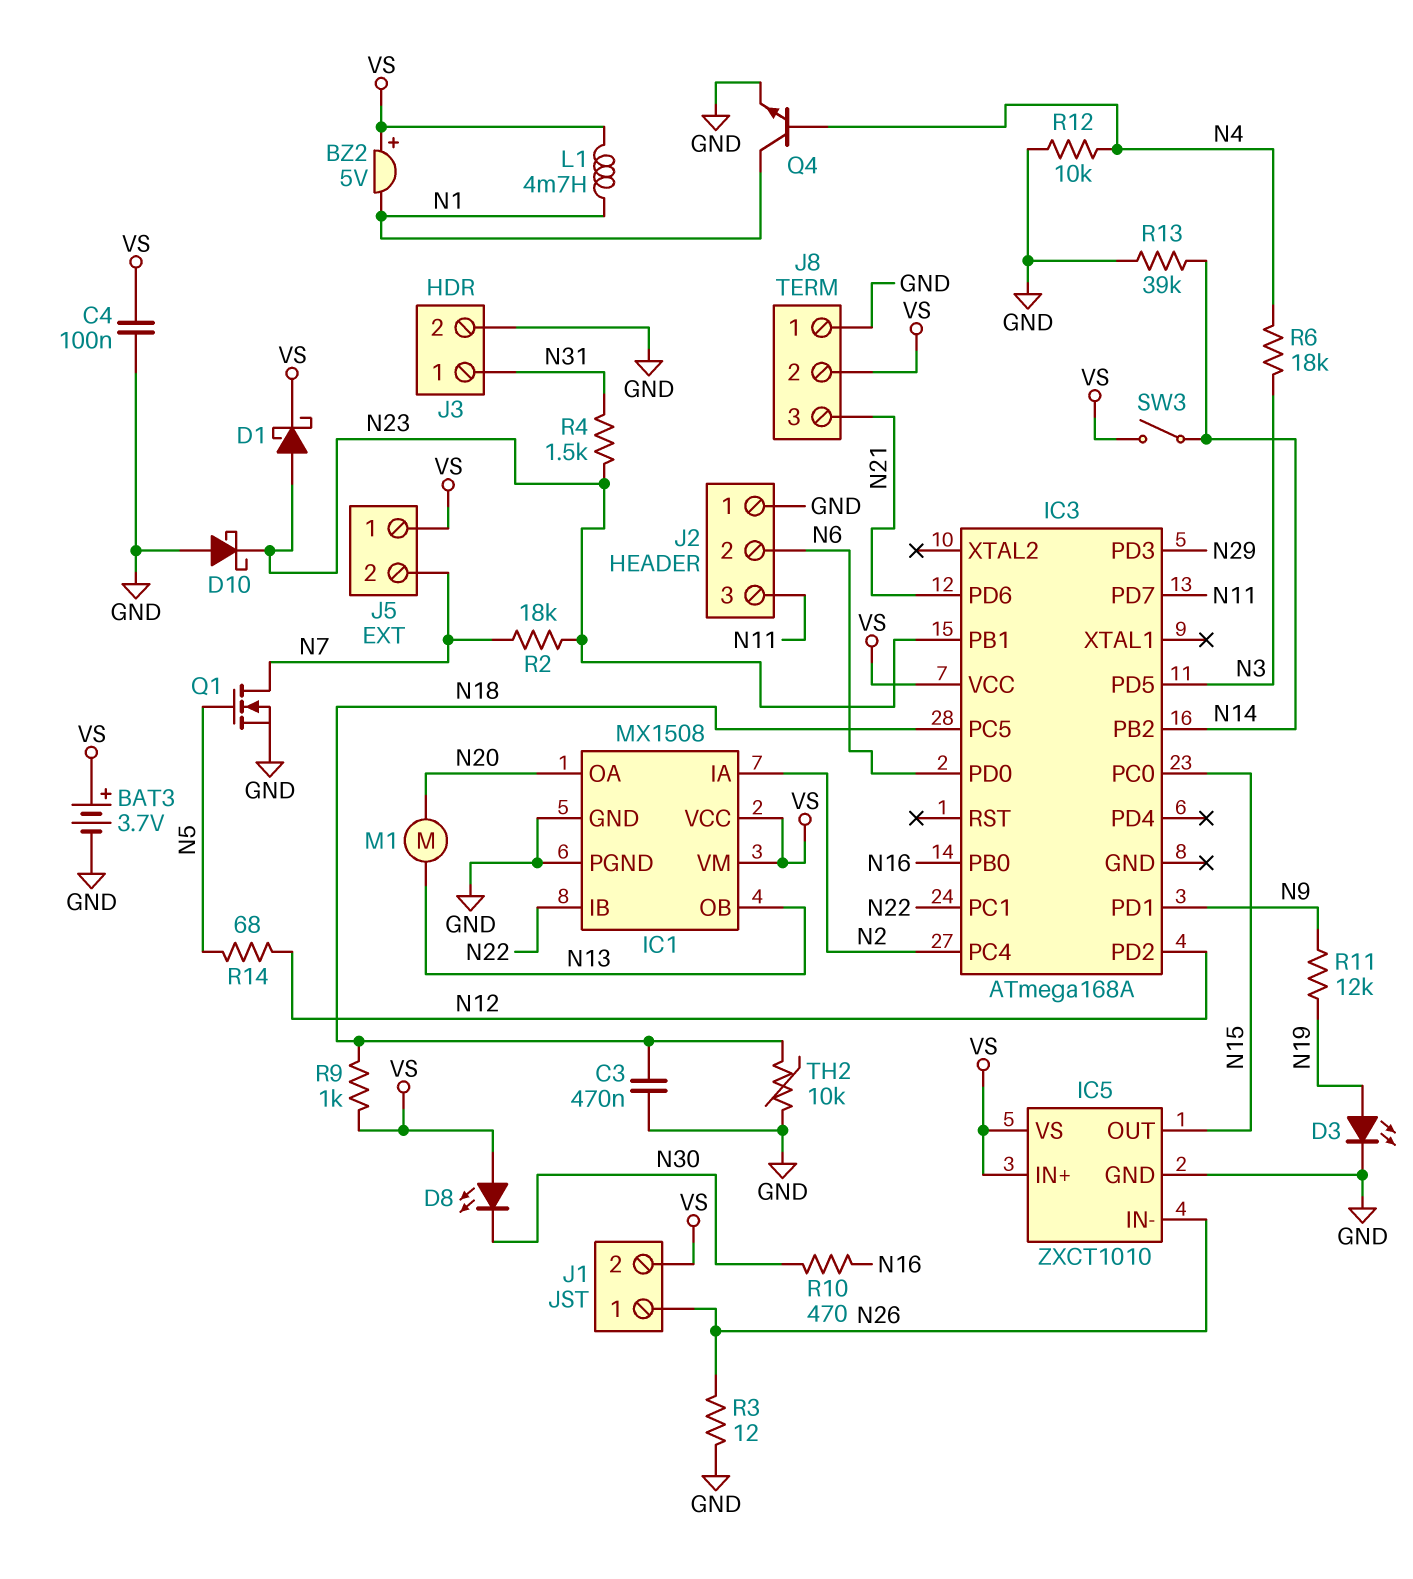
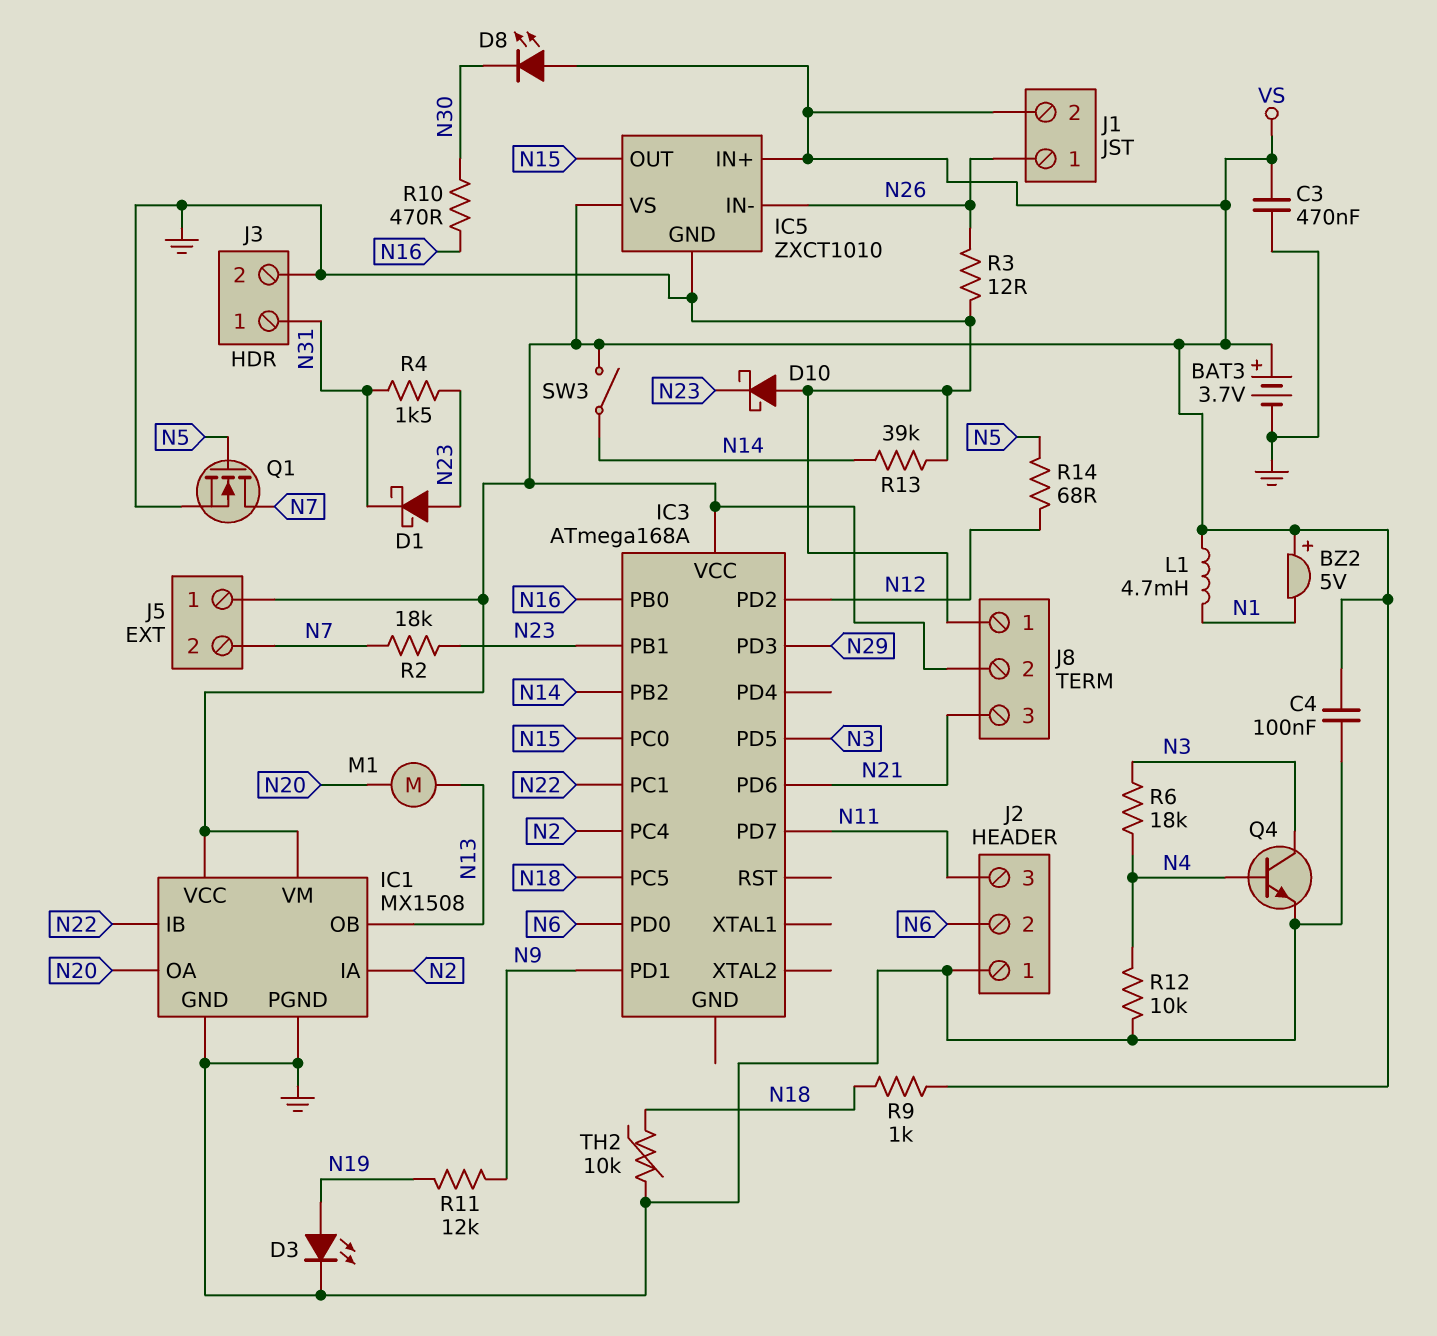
C3: 470nF (GND, N18) -> 470nF (GND, VS)
D1: schottky (A N23, K VS) -> schottky (A N23, K N31)
Q4: NPN (B N4, C N1, E GND) -> NPN (B N4, C N3, E GND)

